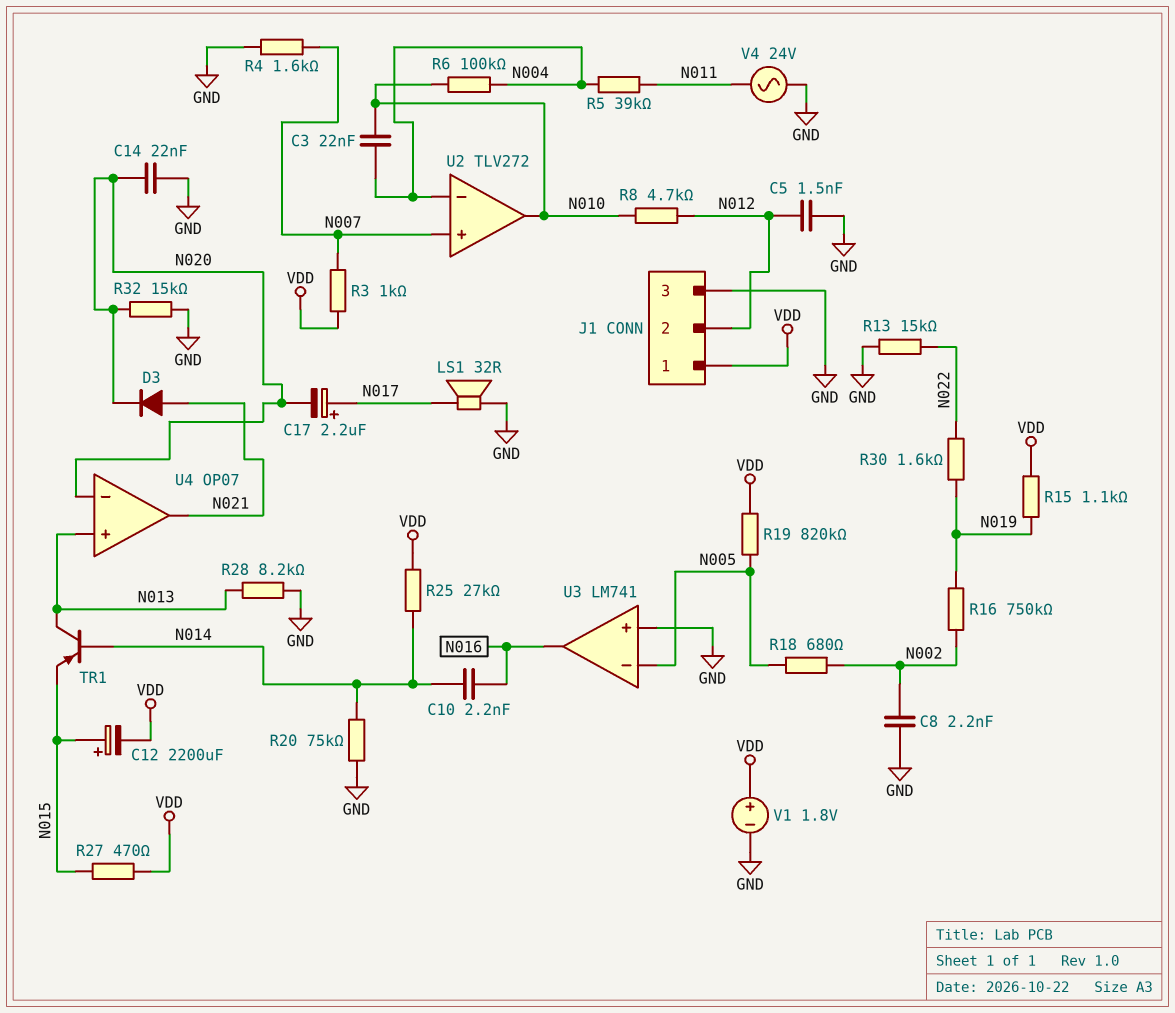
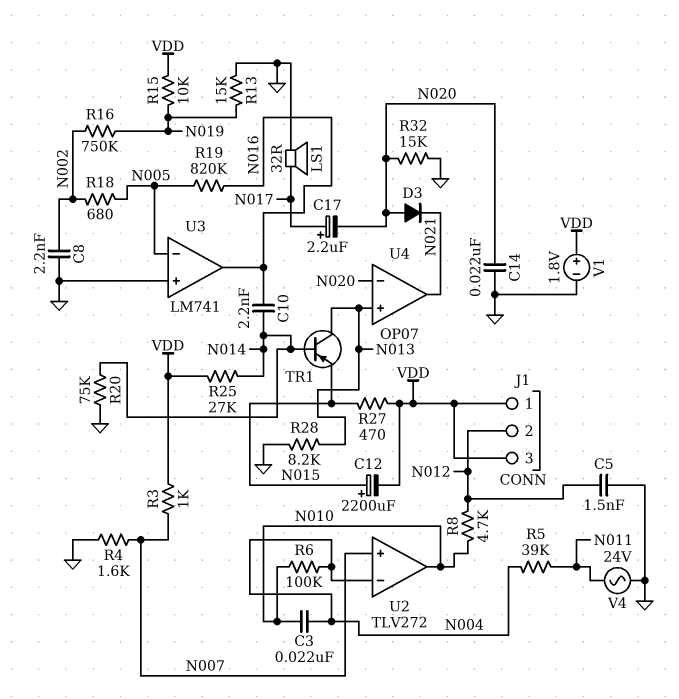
D3: diode (A N021, K N020) -> diode (A N020, K N021)
J1 pin 3: GND -> VDD
R13: 15k (GND, N022) -> 15k (GND, N019)
R15: 1.1k (N019, VDD) -> 10k (N019, VDD)
R19: 820k (N005, VDD) -> 820k (N005, N016)
R30: 1.6k (N019, N022) -> none

